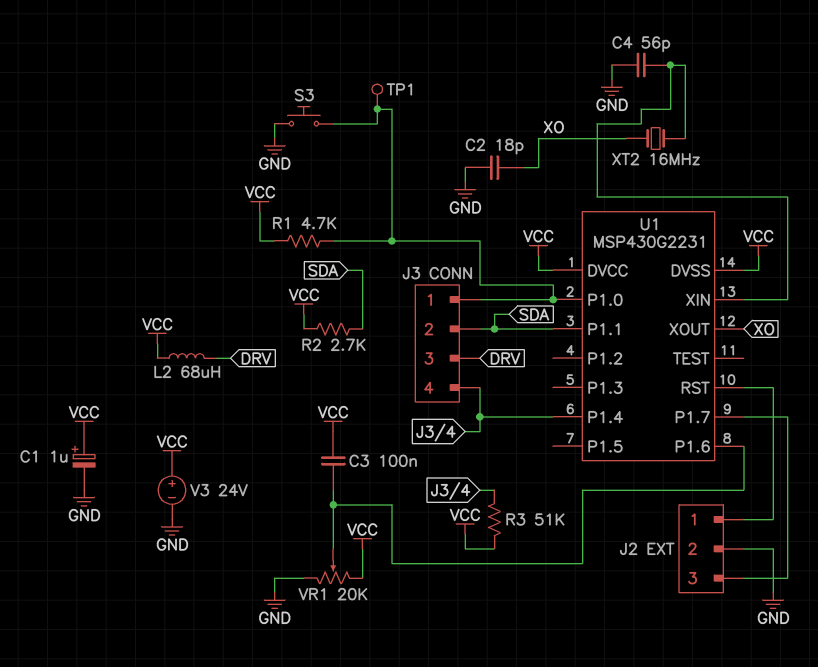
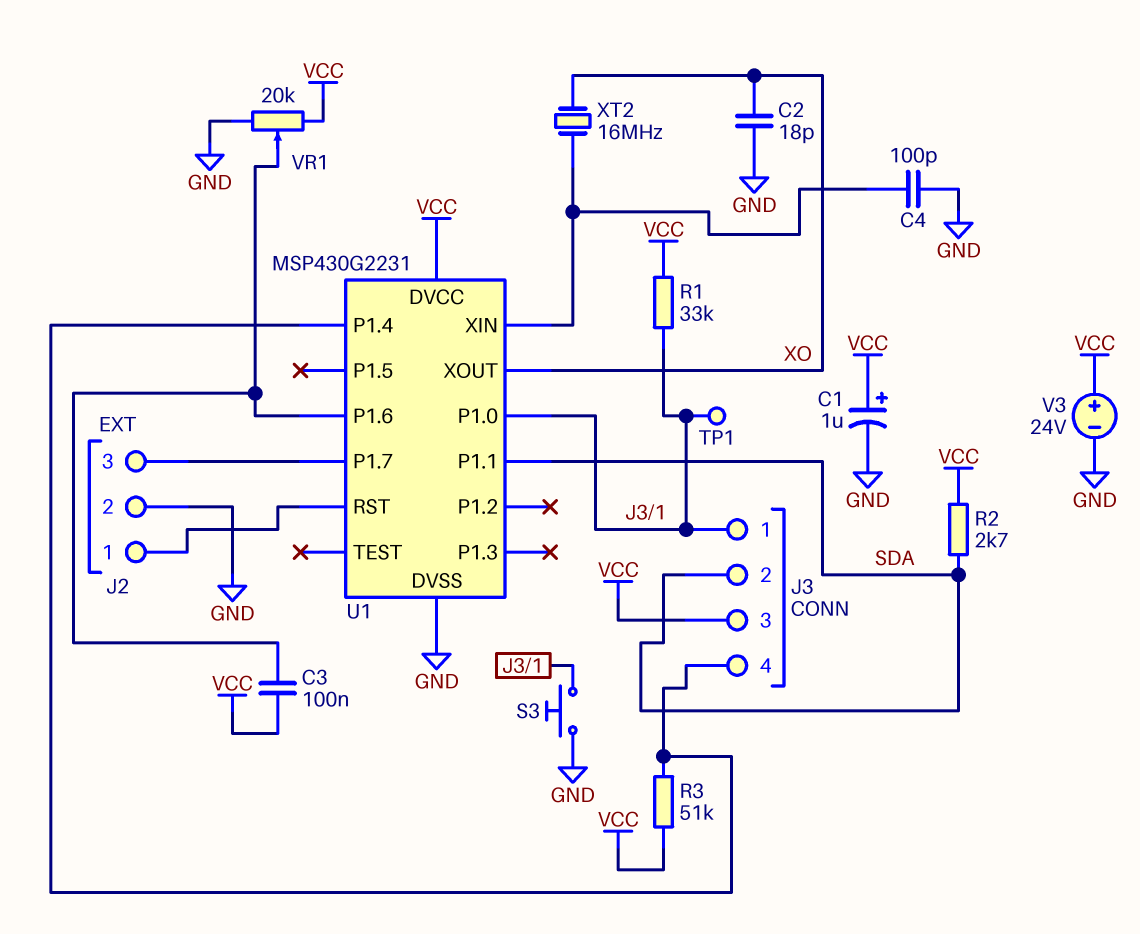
C4: 56pF (GND, U1/XIN) -> 100pF (GND, U1/XIN)
J3 pin 3: DRV -> VCC
L2: 68uH (DRV, VCC) -> none
R1: 4.7k (J3/1, VCC) -> 33k (J3/1, VCC)
U1 pin DVSS: VCC -> GND

